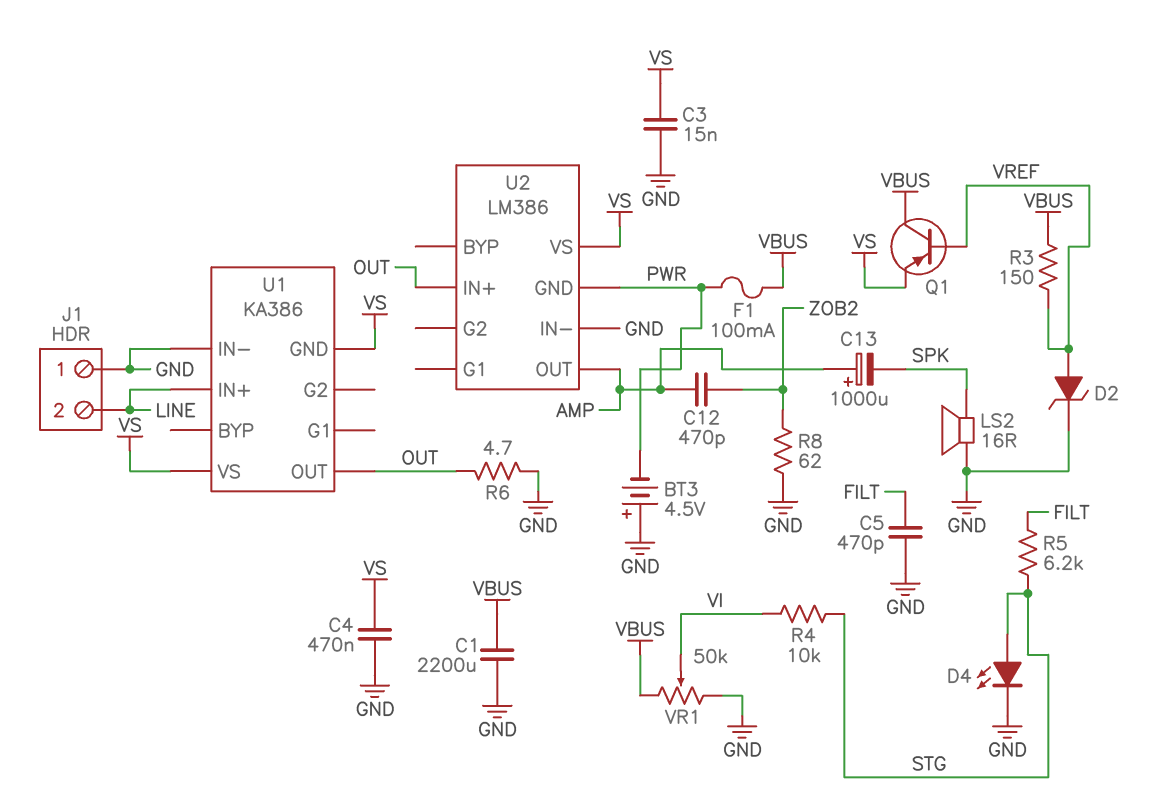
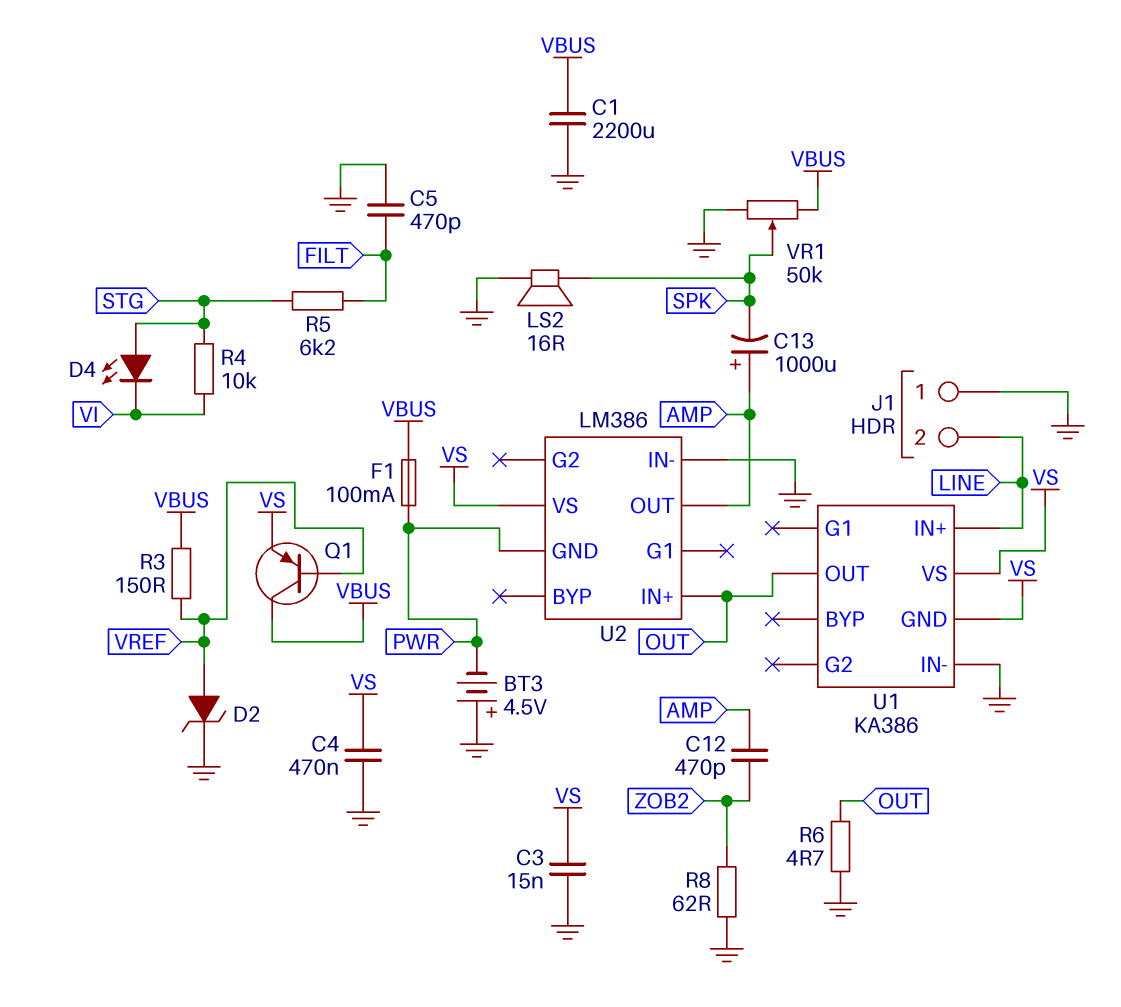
D4: LED (A STG, K GND) -> LED (A STG, K VI)
VR1: 50k (GND, VBUS, wiper VI) -> 50k (GND, VBUS, wiper SPK)

